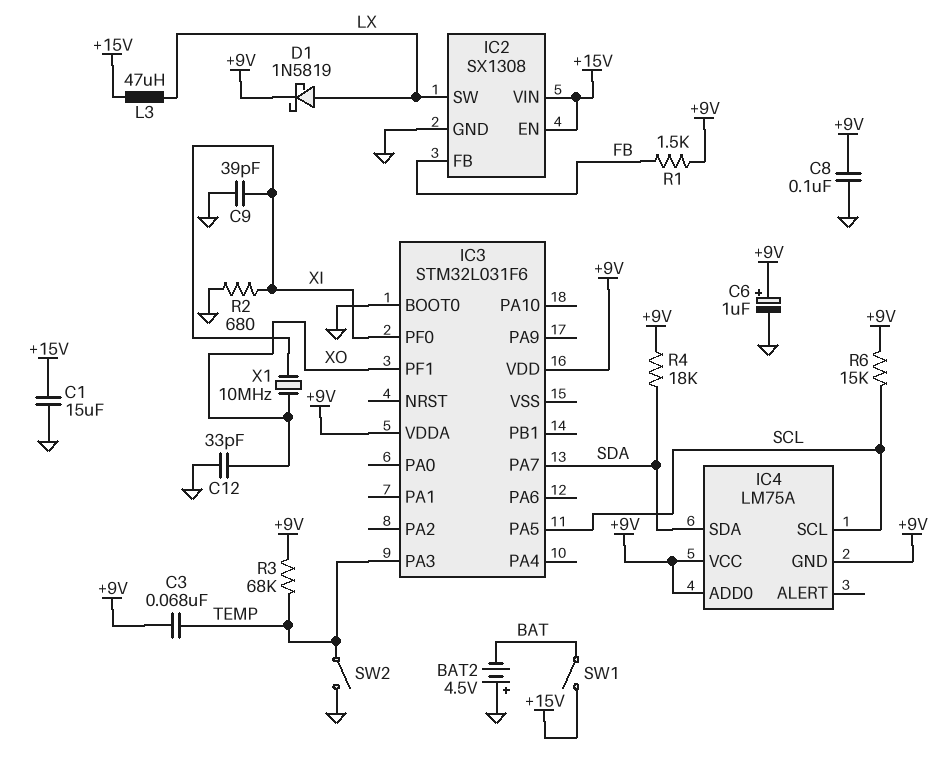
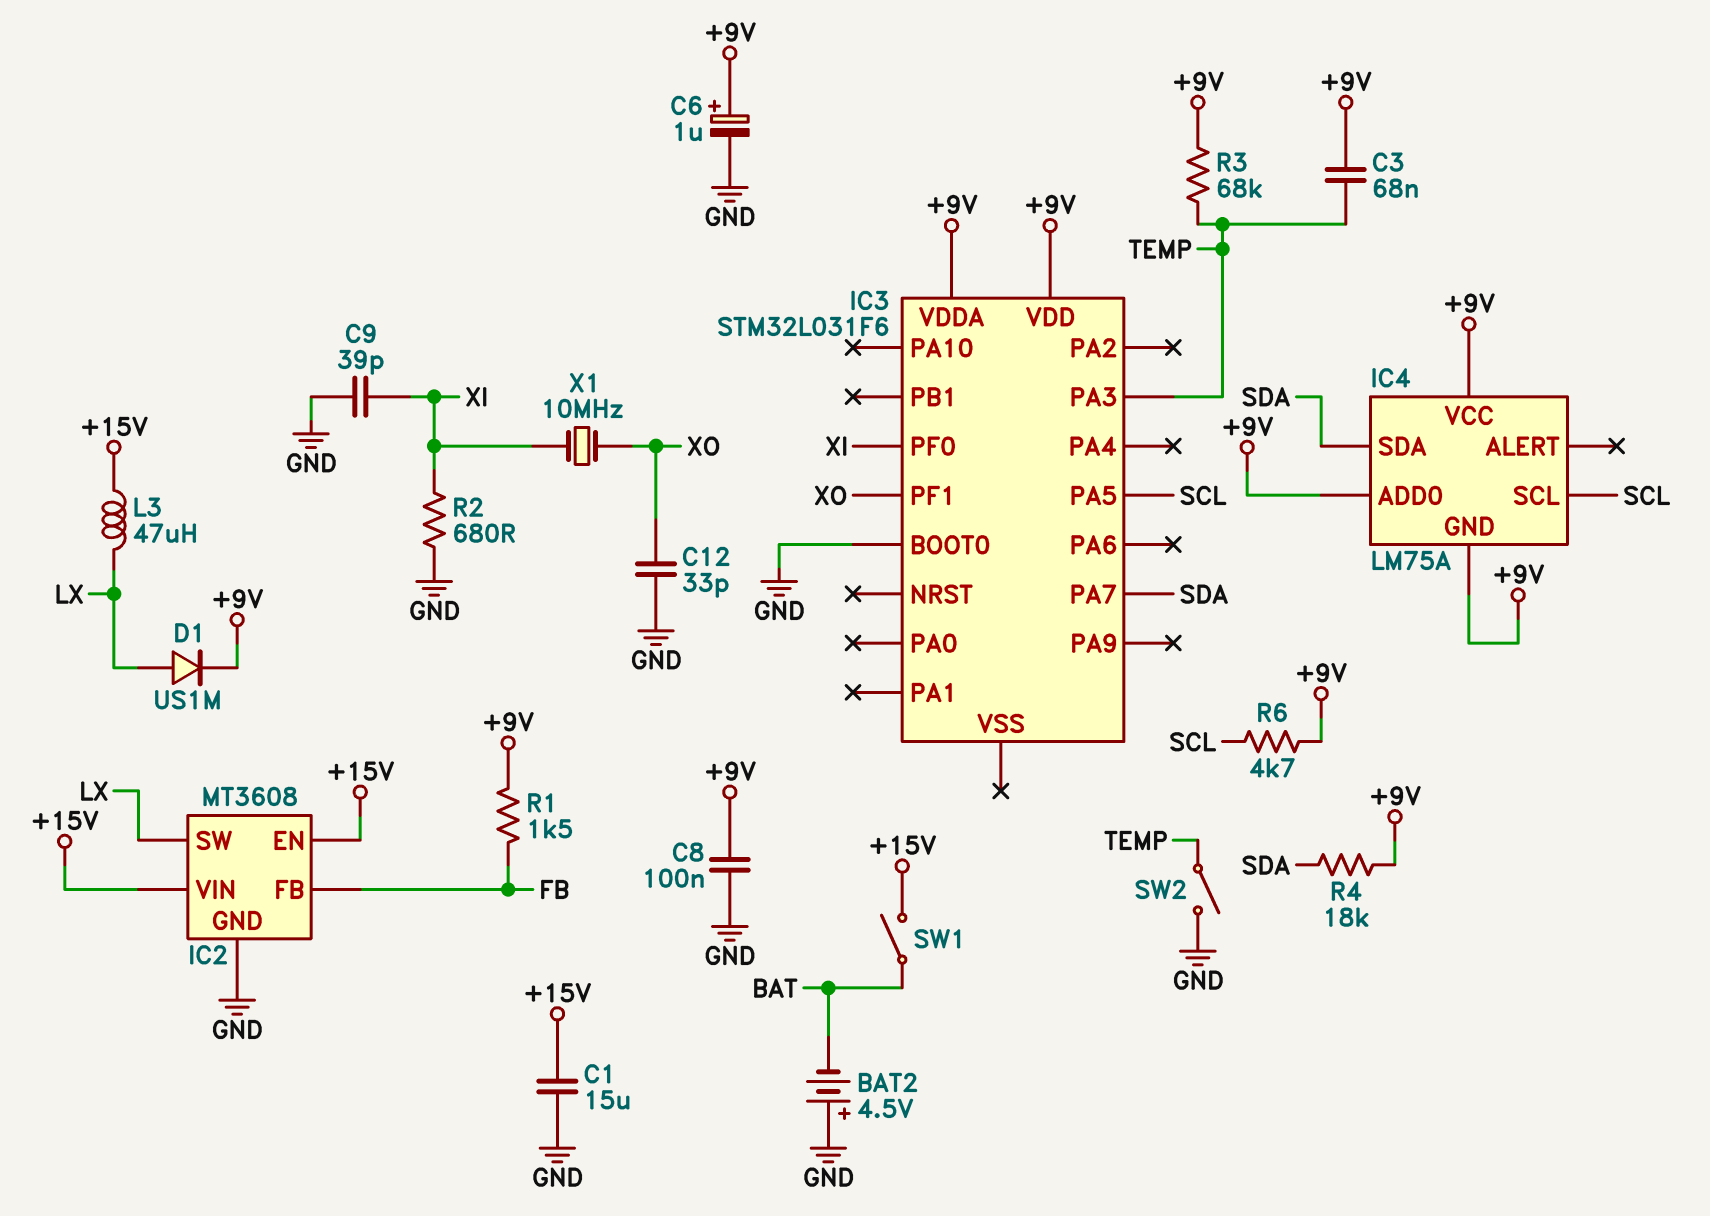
D1: schottky 1N5819 (A LX, K +9V) -> diode US1M (A LX, K +9V)
IC2: SX1308 -> MT3608
R6: 15k (+9V, SCL) -> 4.7k (+9V, SCL)

